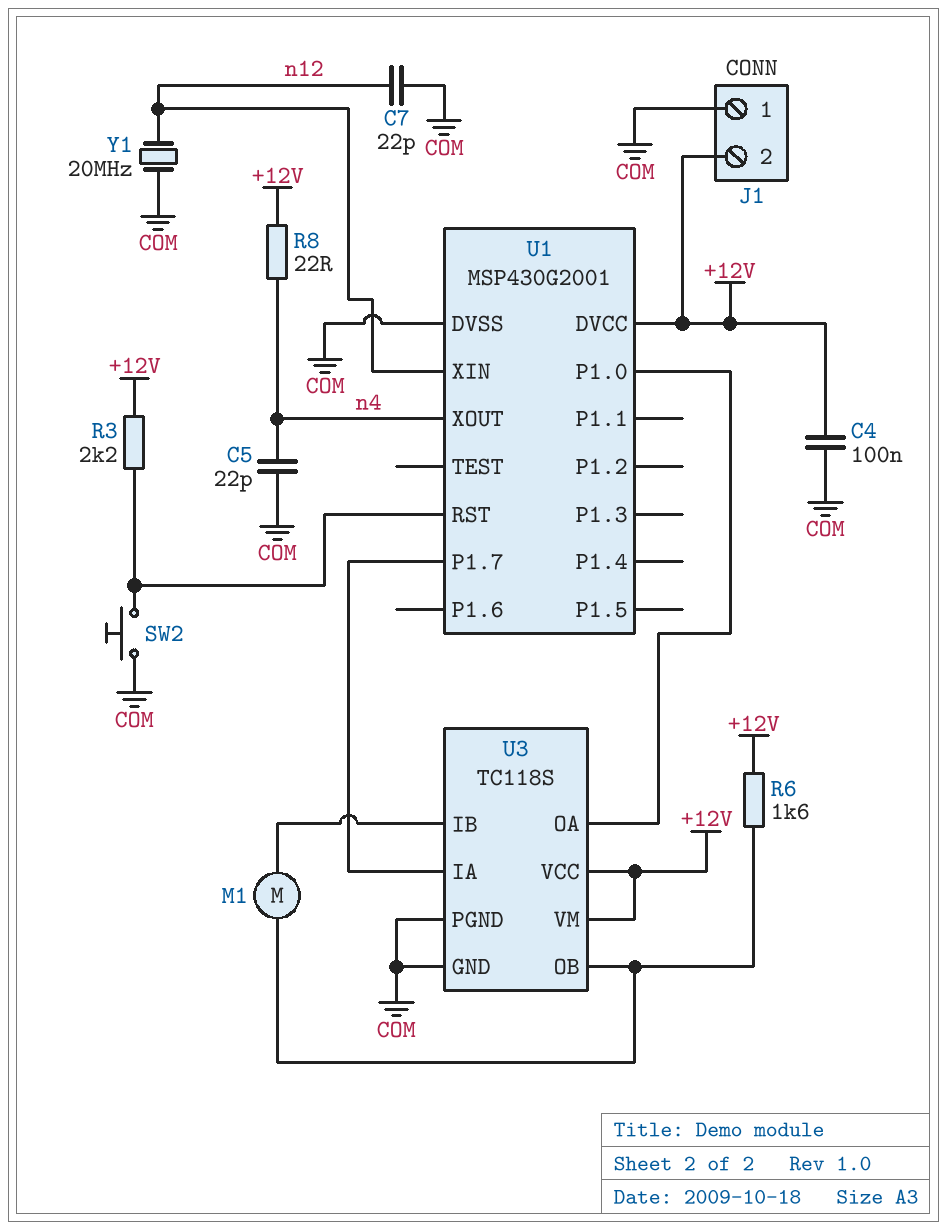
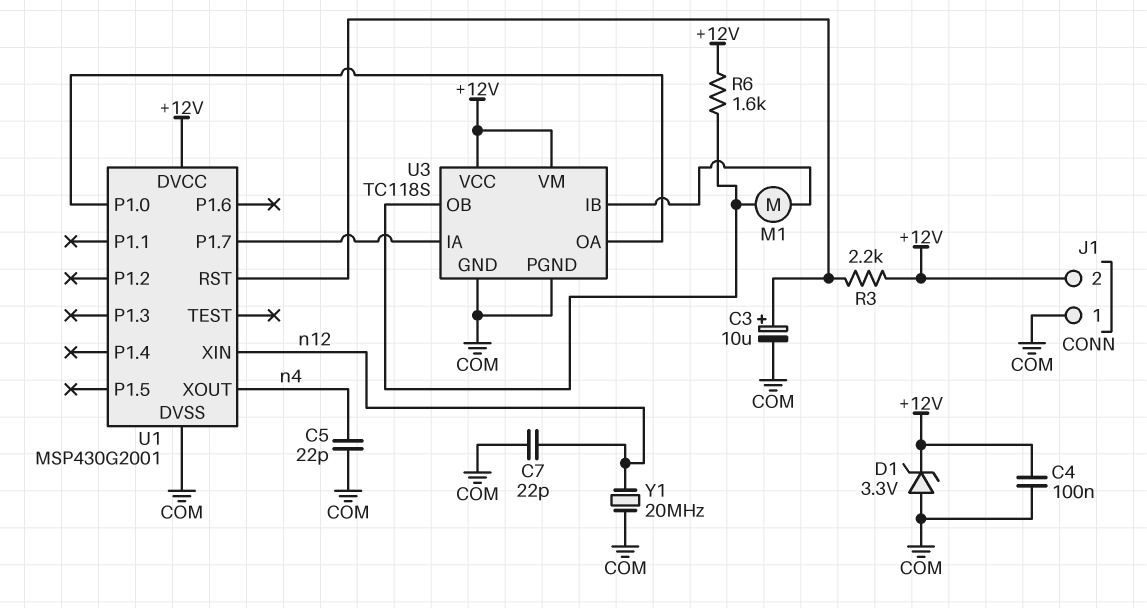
C3: none -> 10uF (plus U1/RST, minus COM)
D1: none -> zener 3.3V (A COM, K +12V)
R8: 22 (+12V, n4) -> none
SW2: button (COM, U1/RST) -> none

